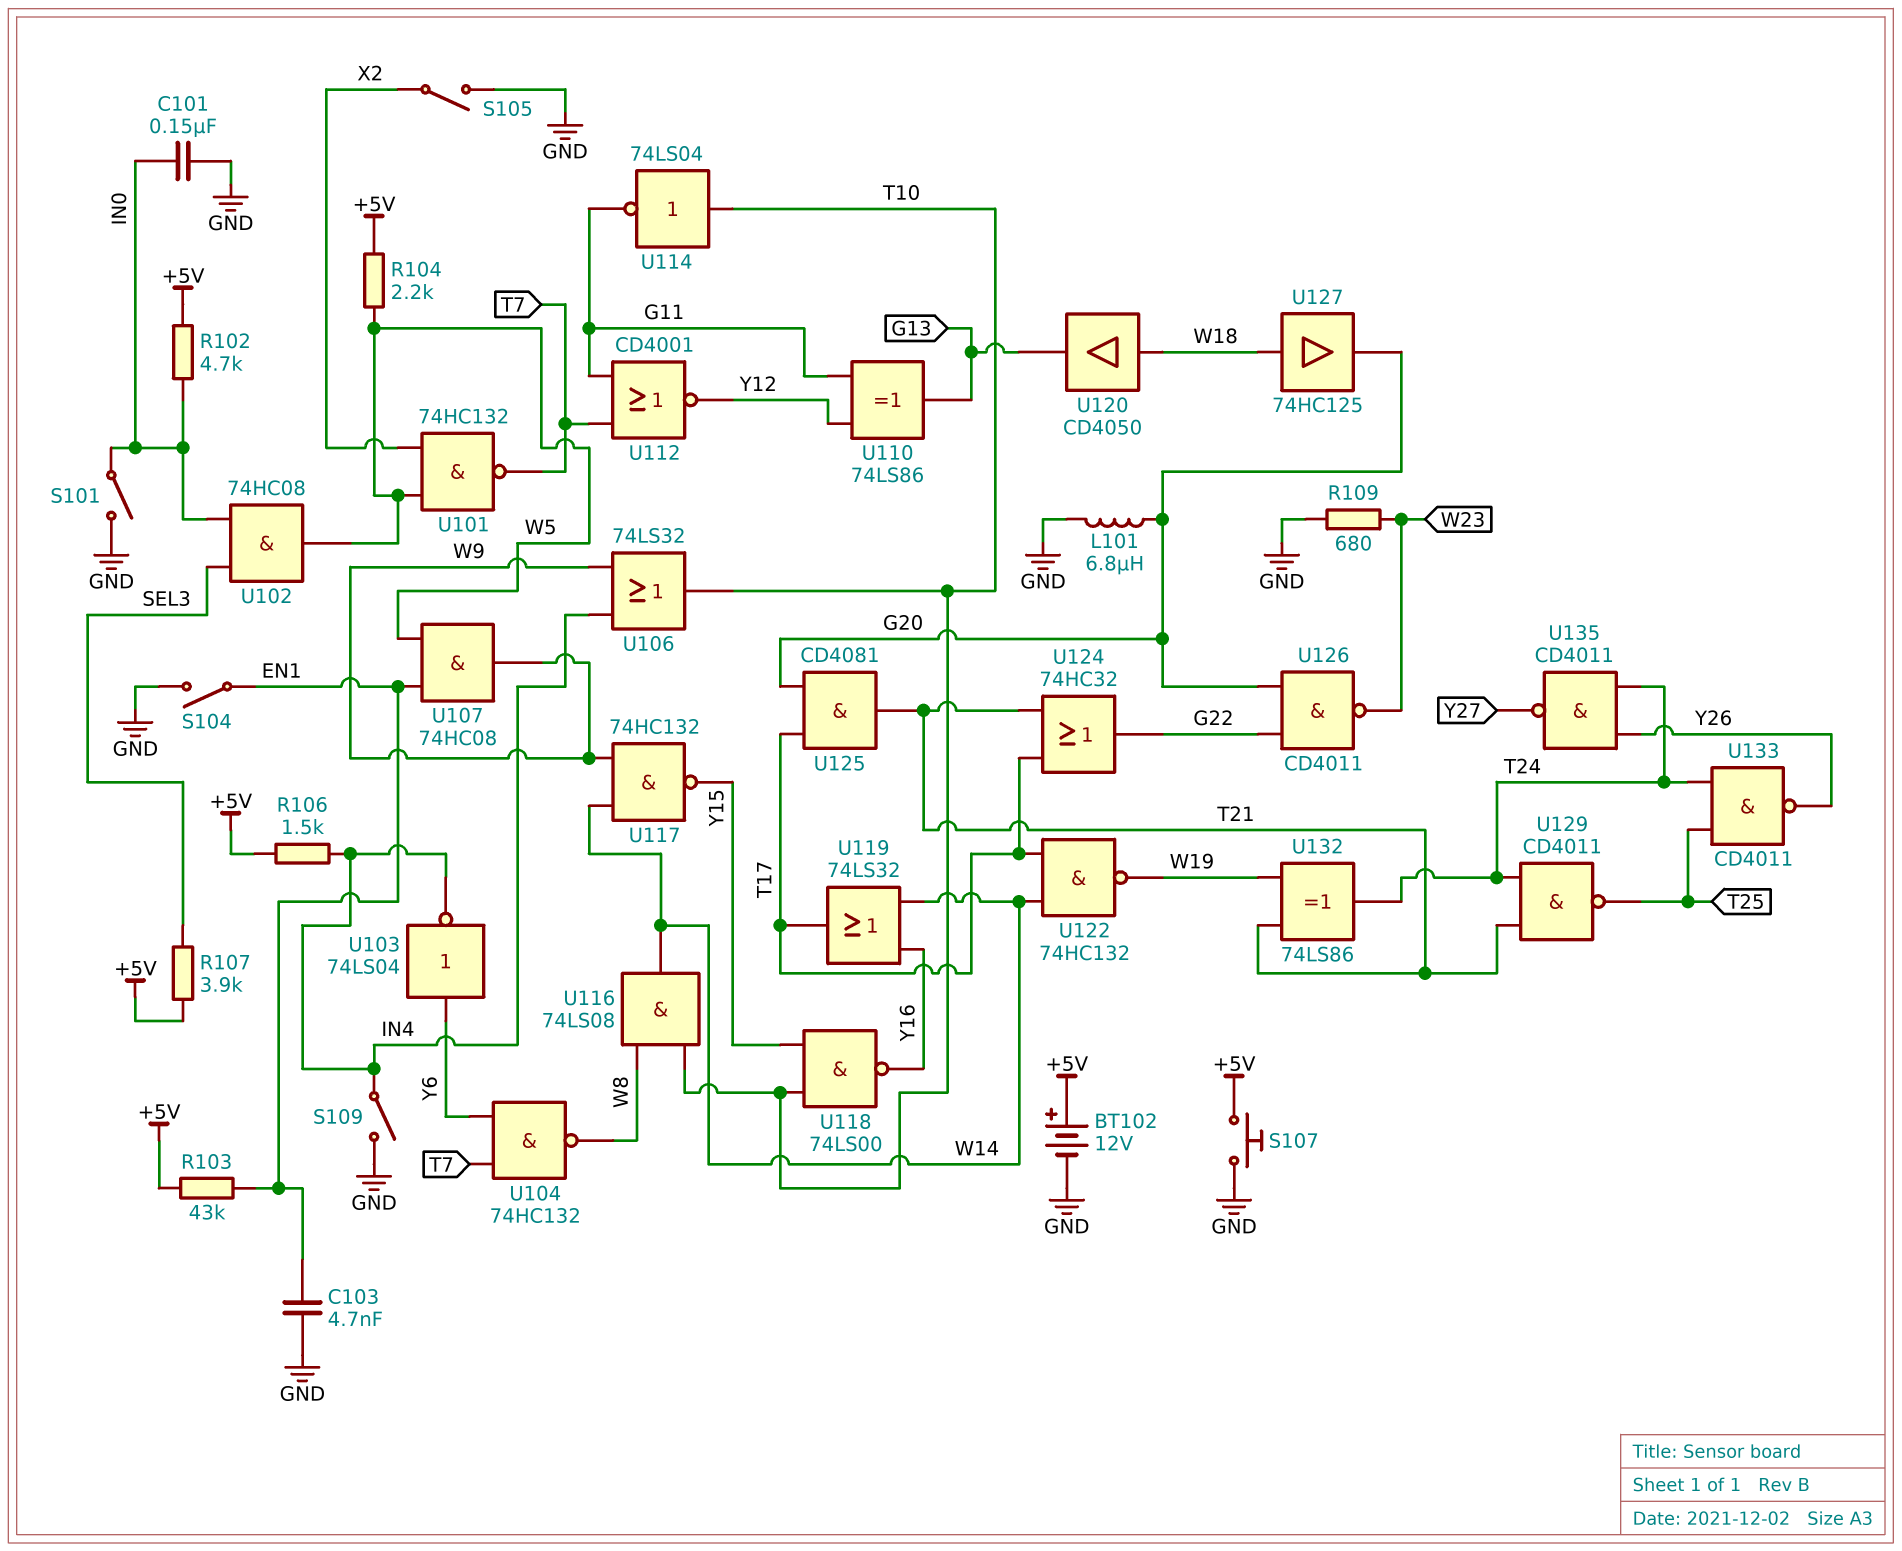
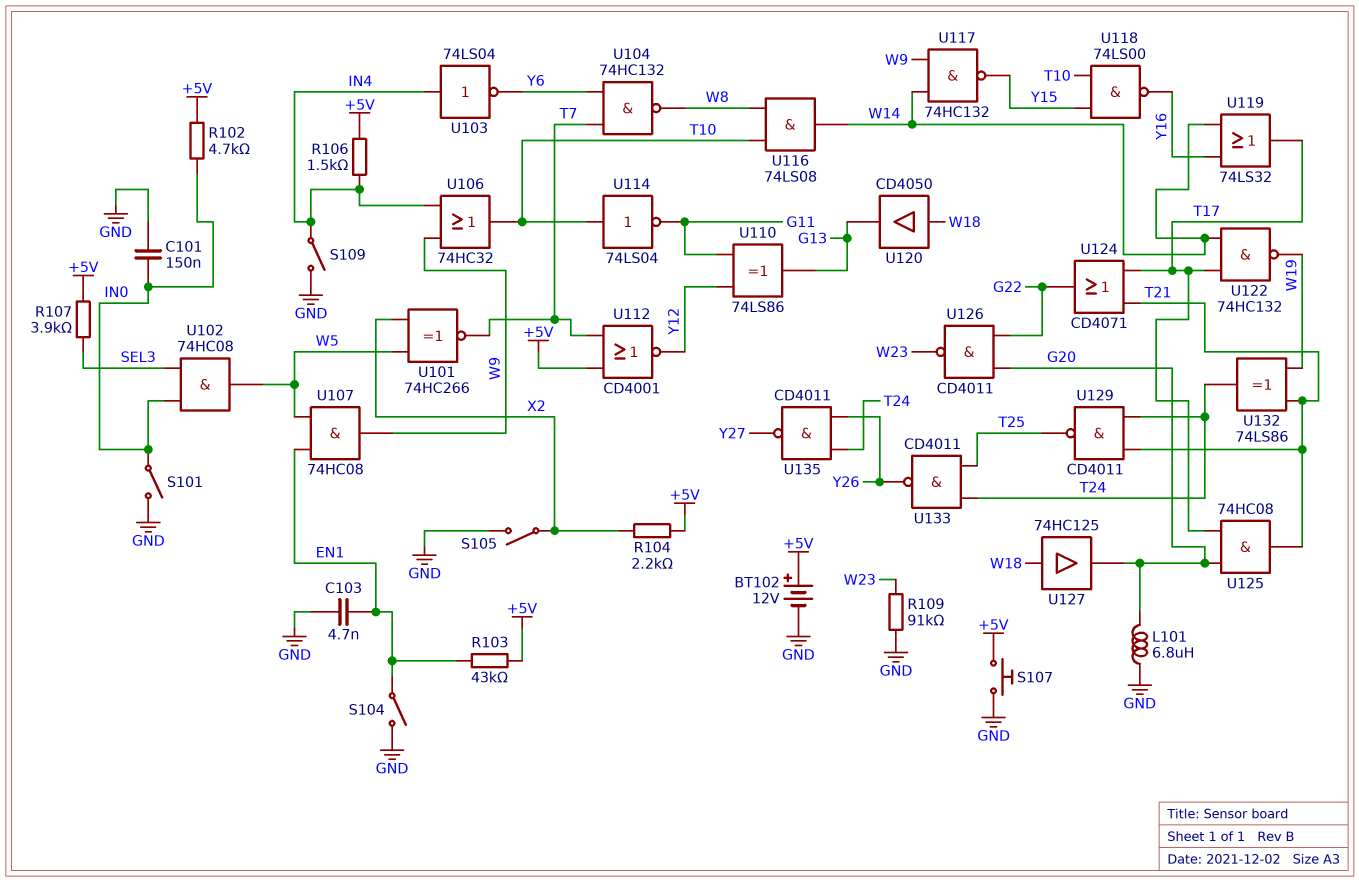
R104: 2.2k (+5V, W5) -> 2.2k (+5V, X2)
R109: 680 (GND, W23) -> 91k (GND, W23)
U101: NAND 74HC132 (in W5, in X2, out T7) -> XNOR 74HC266 (in W5, in X2, out T7)
U103: NOT 74LS04 (in Y6, out IN4) -> NOT 74LS04 (in IN4, out Y6)
U106: OR 74LS32 (in IN4, in W9, out T10) -> OR 74HC32 (in IN4, in W9, out T10)
U112: NOR CD4001 (in G11, in T7, out Y12) -> NOR CD4001 (in +5V, in T7, out Y12)
U124: OR 74HC32 (in T17, in T21, out G22) -> OR CD4071 (in T17, in T21, out G22)
U125: AND CD4081 (in G20, in T17, out T21) -> AND 74HC08 (in G20, in T17, out T21)

